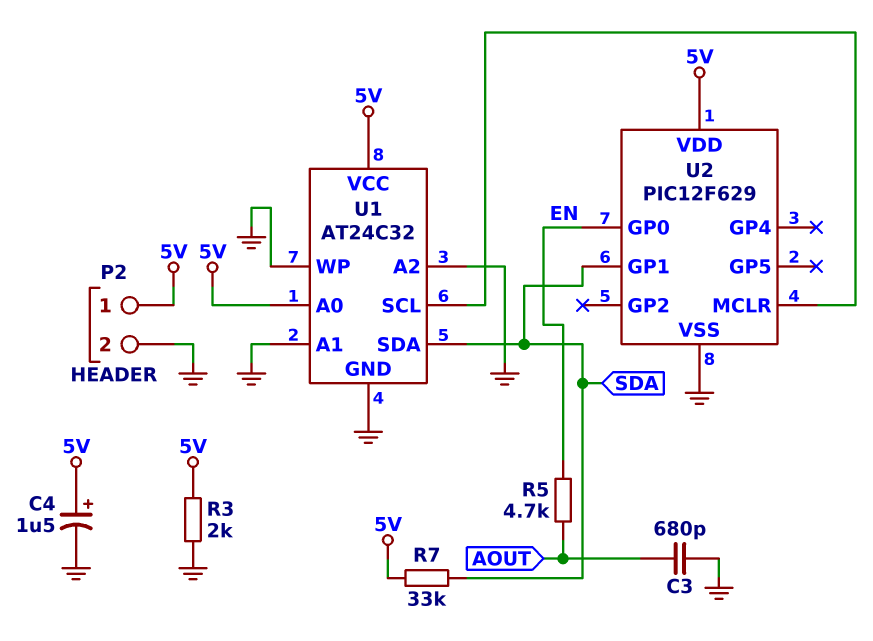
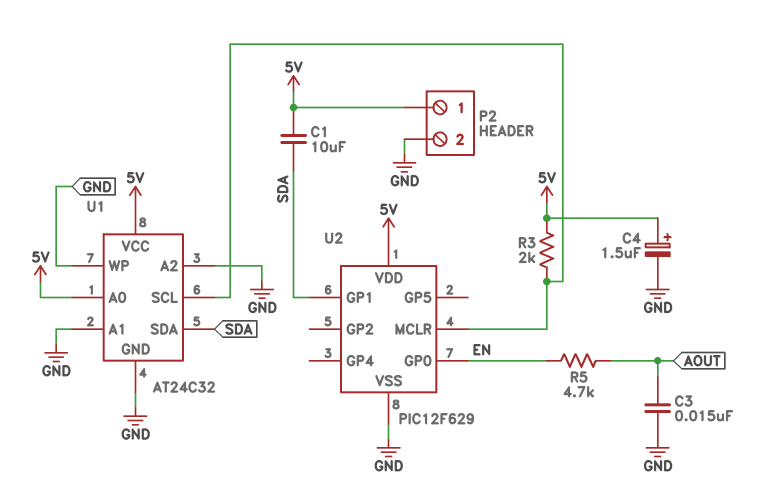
C1: none -> 10uF (5V, SDA)
C3: 680pF (AOUT, GND) -> 15nF (AOUT, GND)
R3: 2k (5V, GND) -> 2k (5V, U1/SCL)
R7: 33k (5V, SDA) -> none

